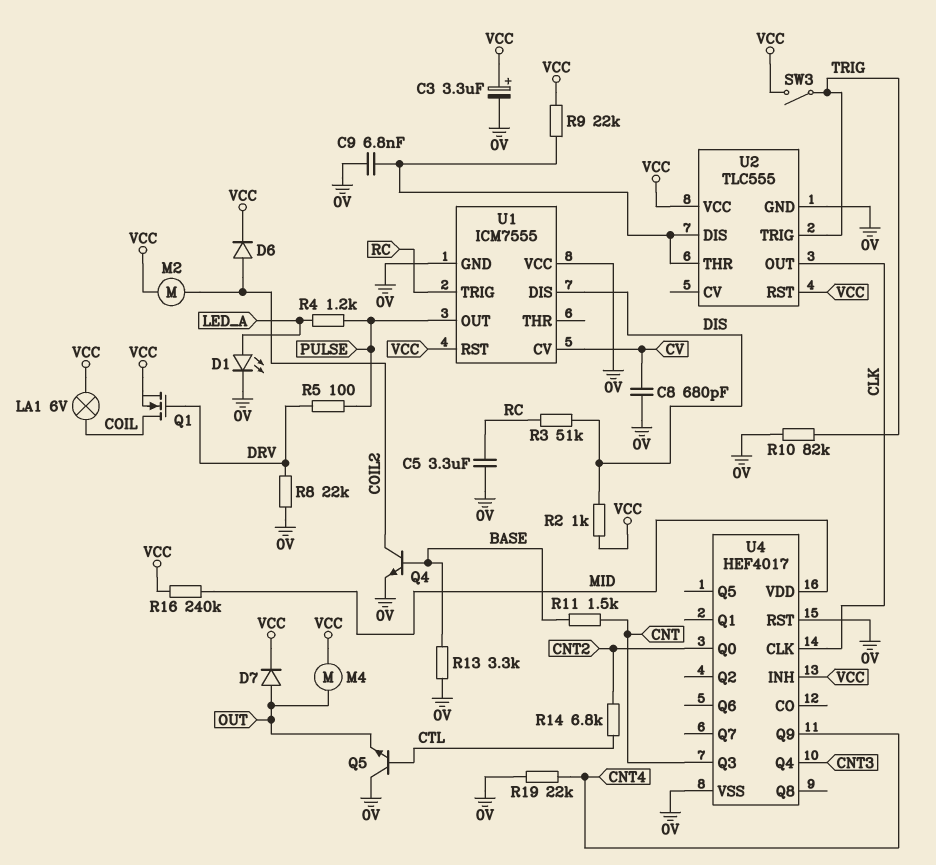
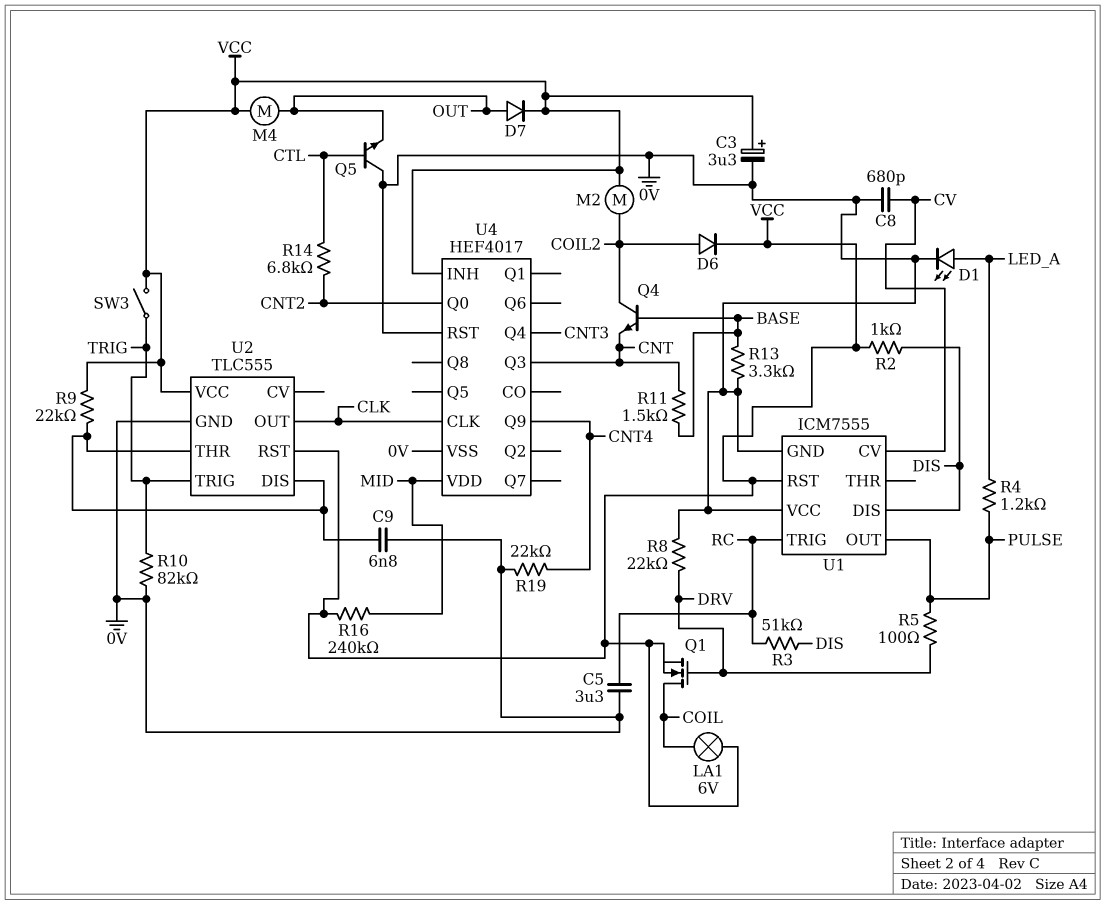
Q4: NPN (B BASE, C COIL2, E 0V) -> NPN (B BASE, C COIL2, E CNT)

